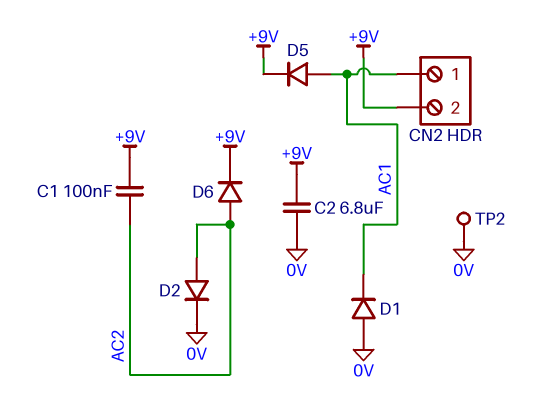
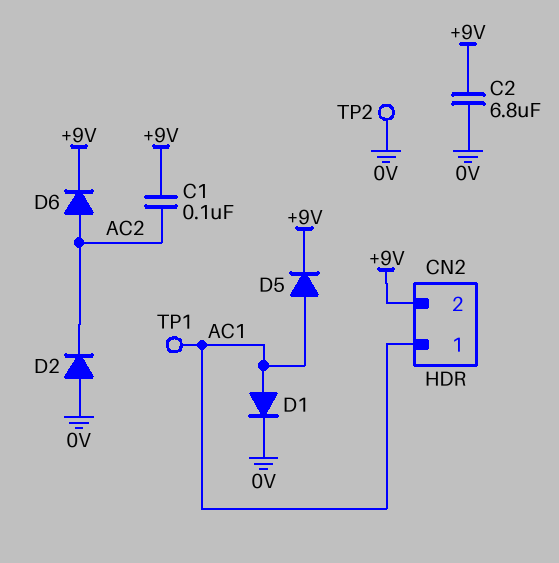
D1: diode (A 0V, K AC1) -> diode (A AC1, K 0V)
D2: diode (A AC2, K 0V) -> diode (A 0V, K AC2)
TP1: none -> test point (AC1)

